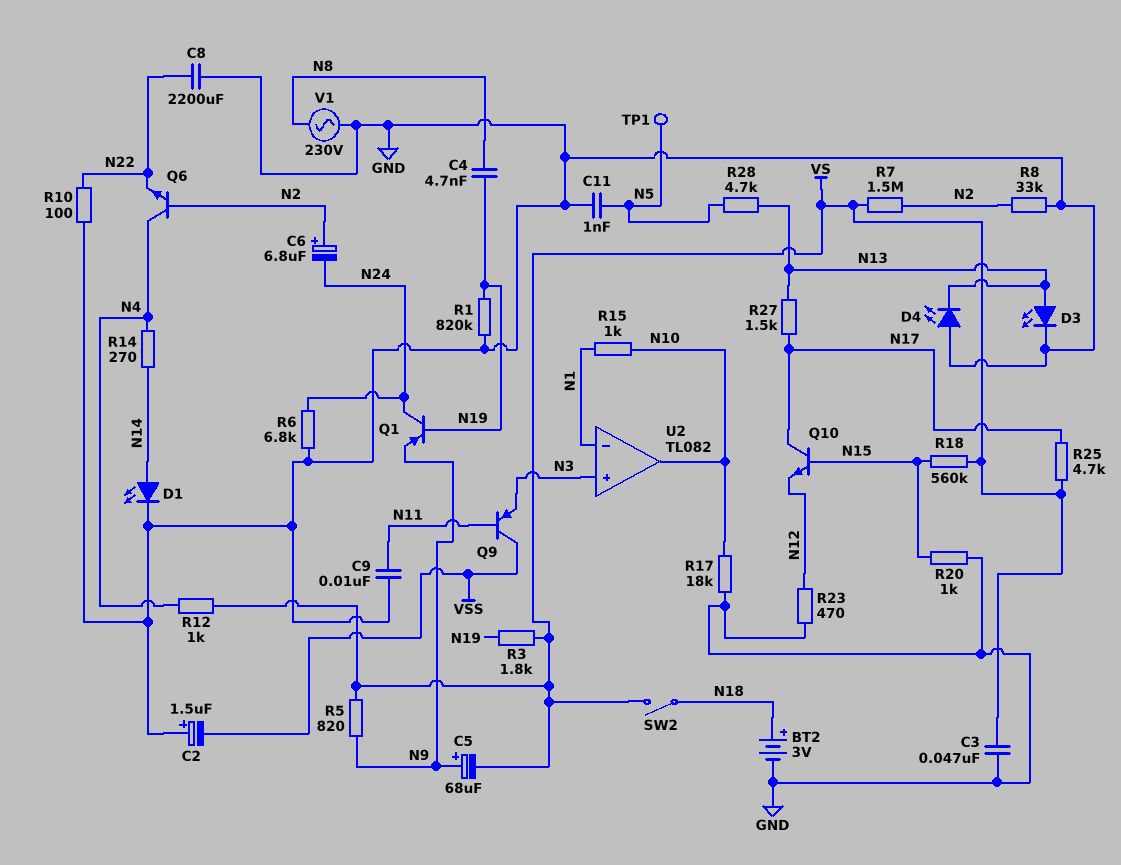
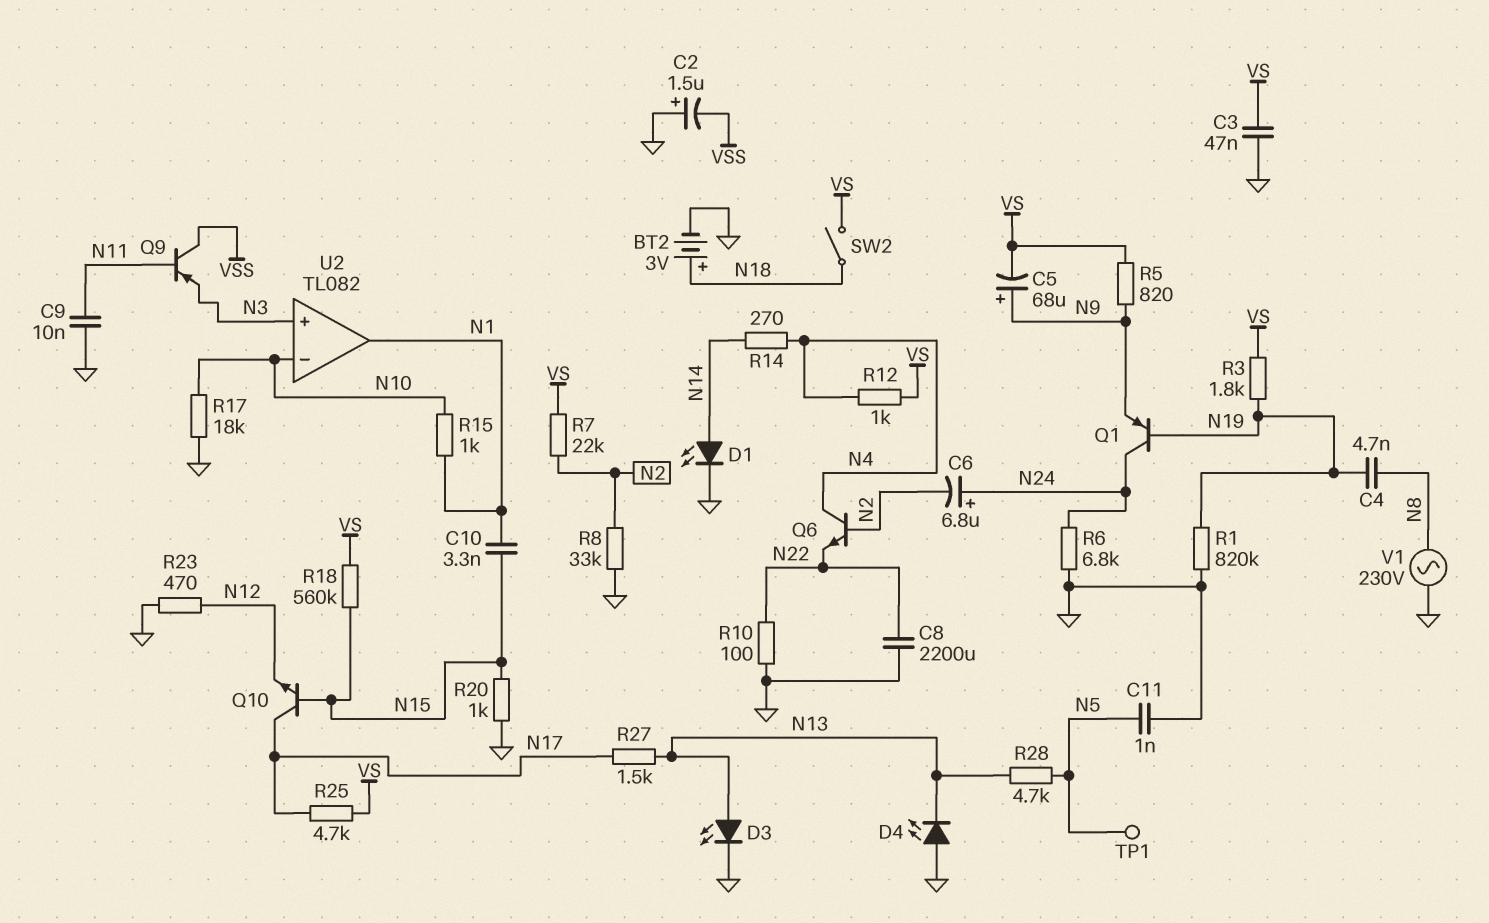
C6: 6.8uF (plus N2, minus N24) -> 6.8uF (plus N24, minus N2)
C10: none -> 3.3nF (N1, N15)
R7: 1.5M (N2, VS) -> 22k (N2, VS)
U2 pin in-: N1 -> N10
U2 pin out: N10 -> N1

